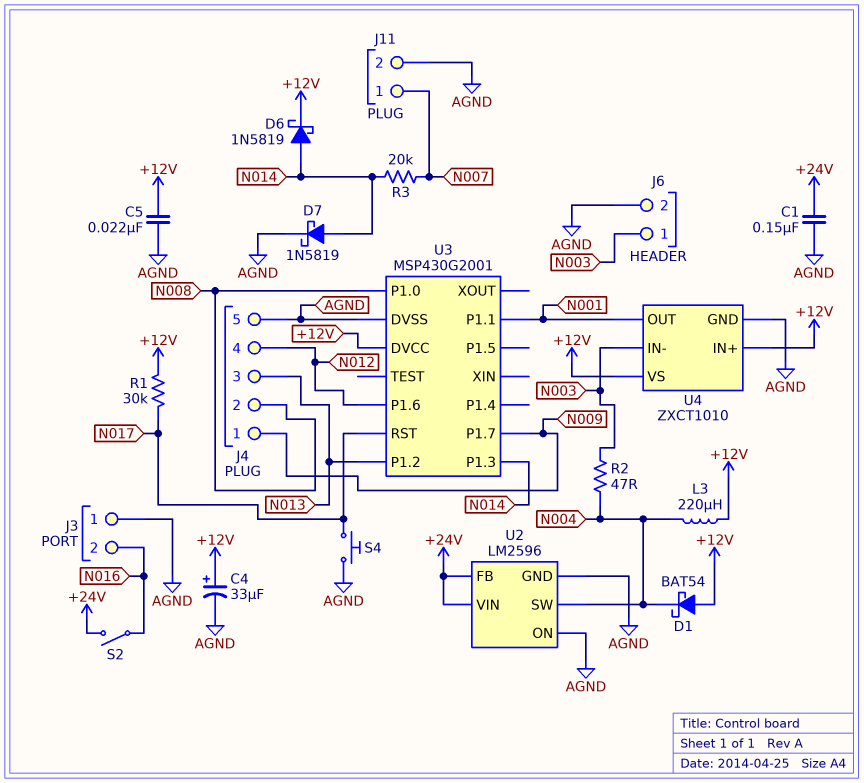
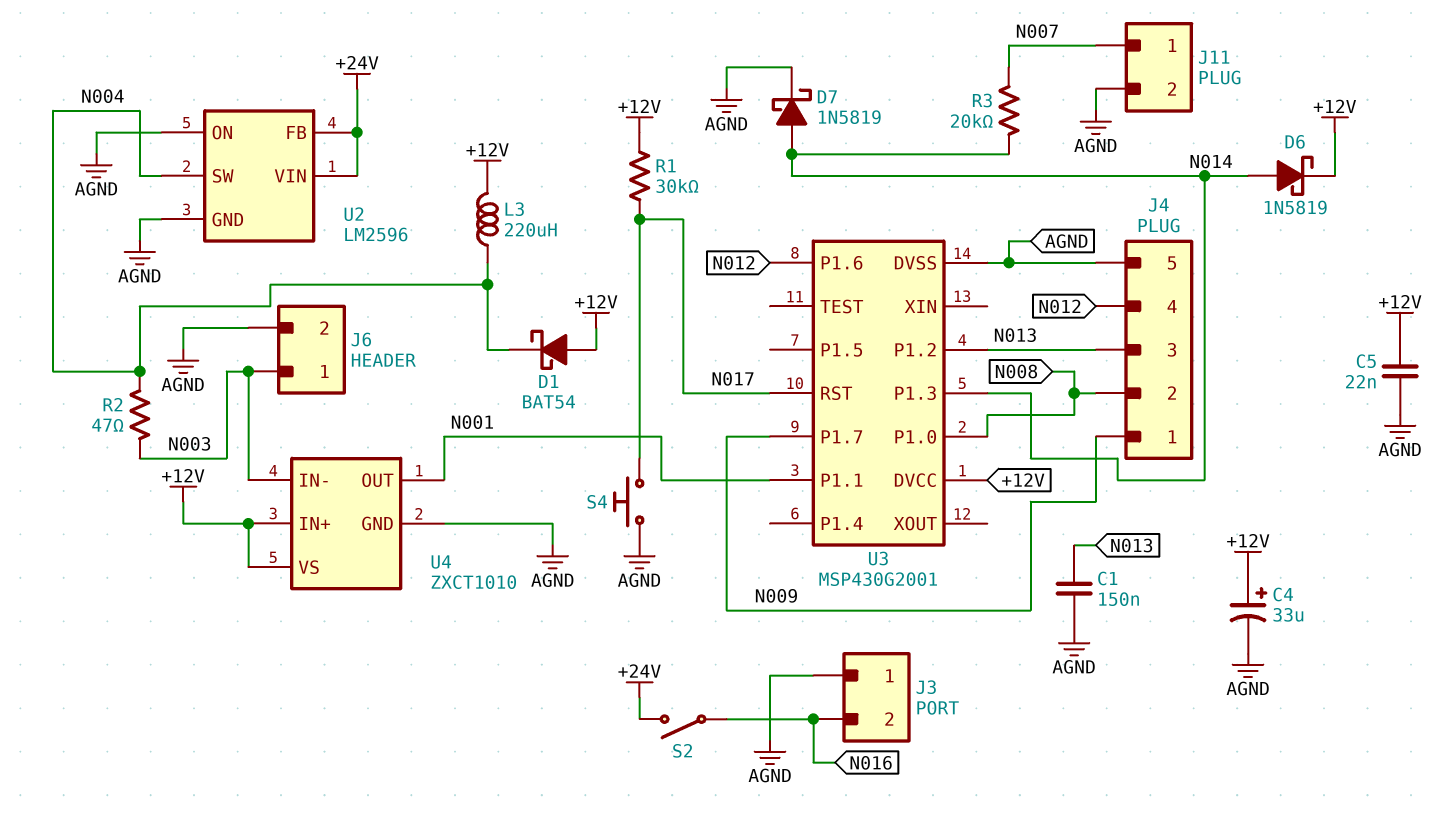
C1: 150nF (+24V, AGND) -> 150nF (AGND, N013)

